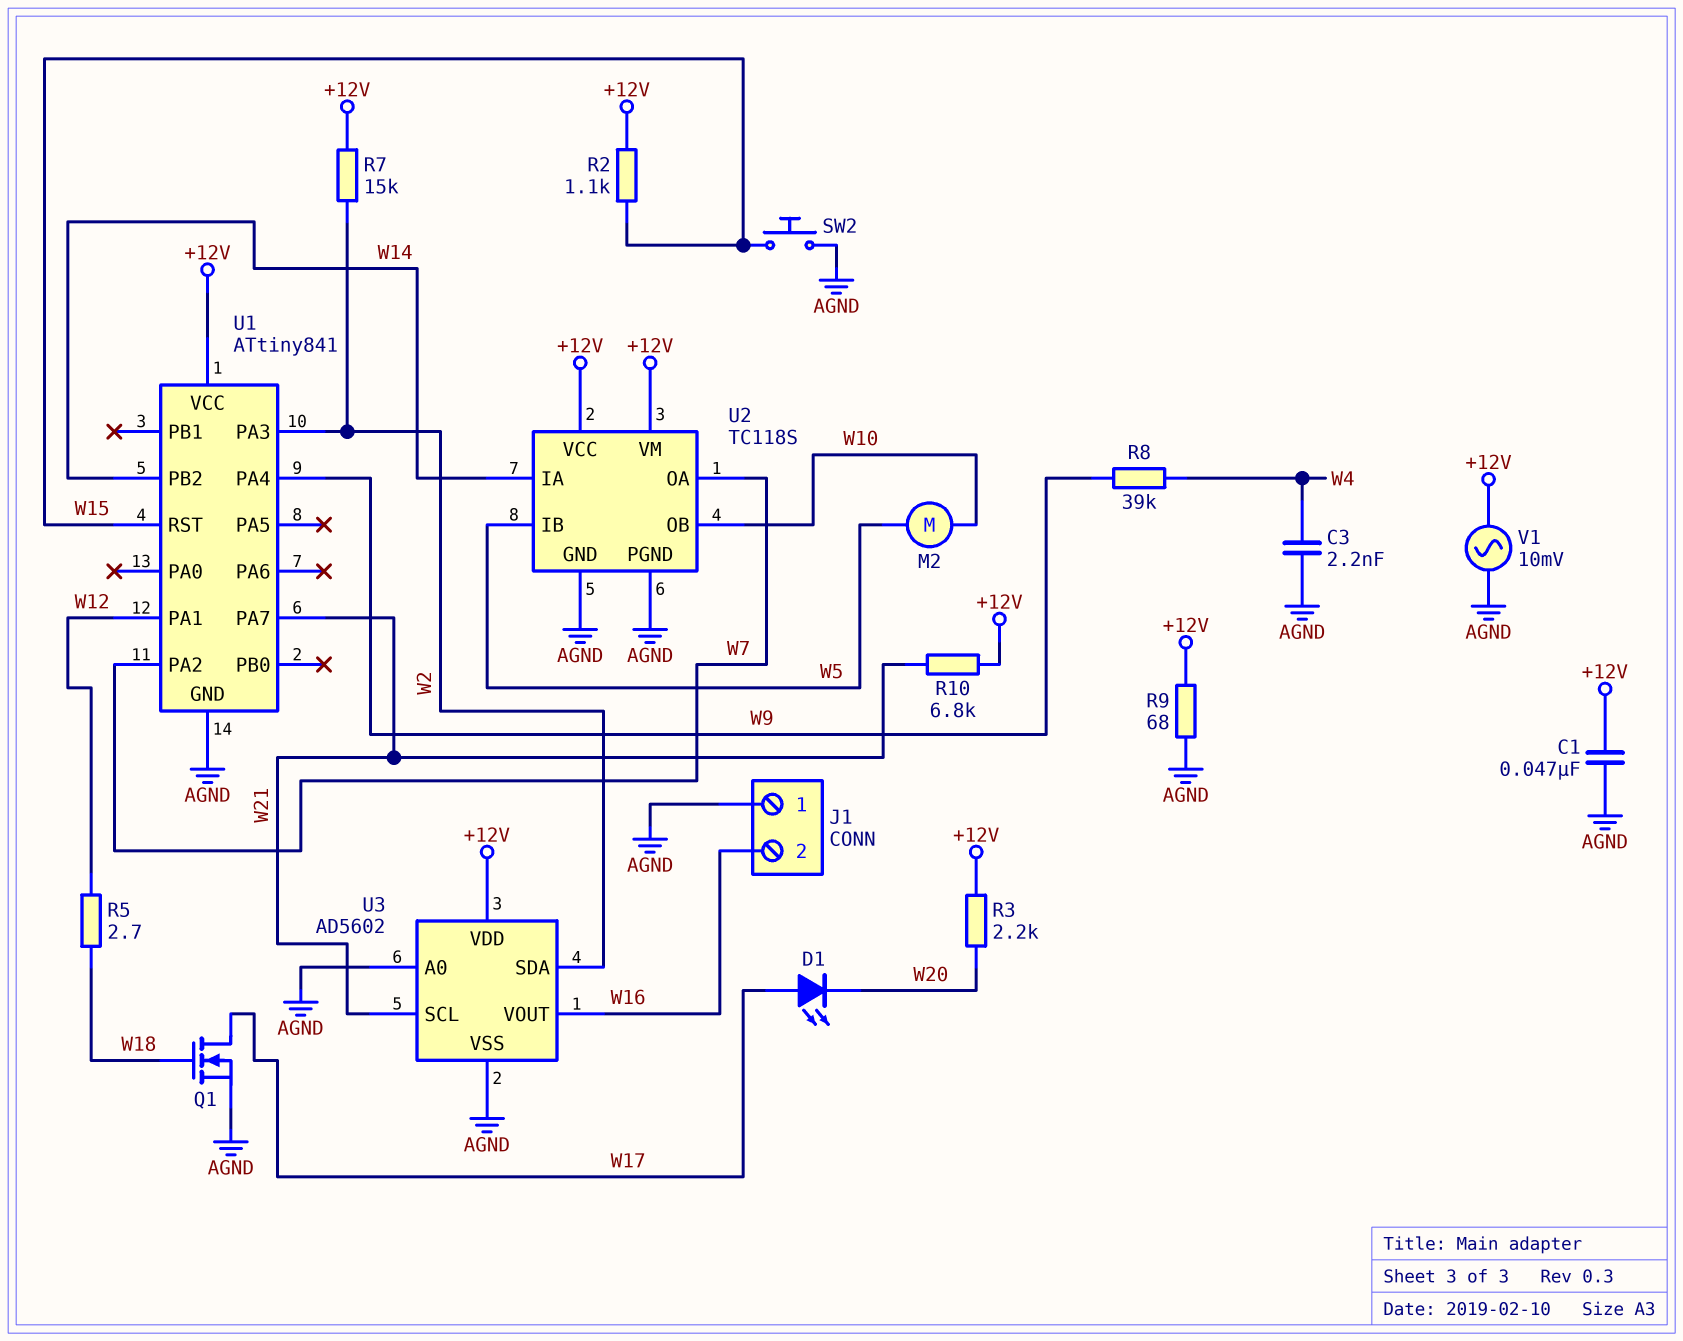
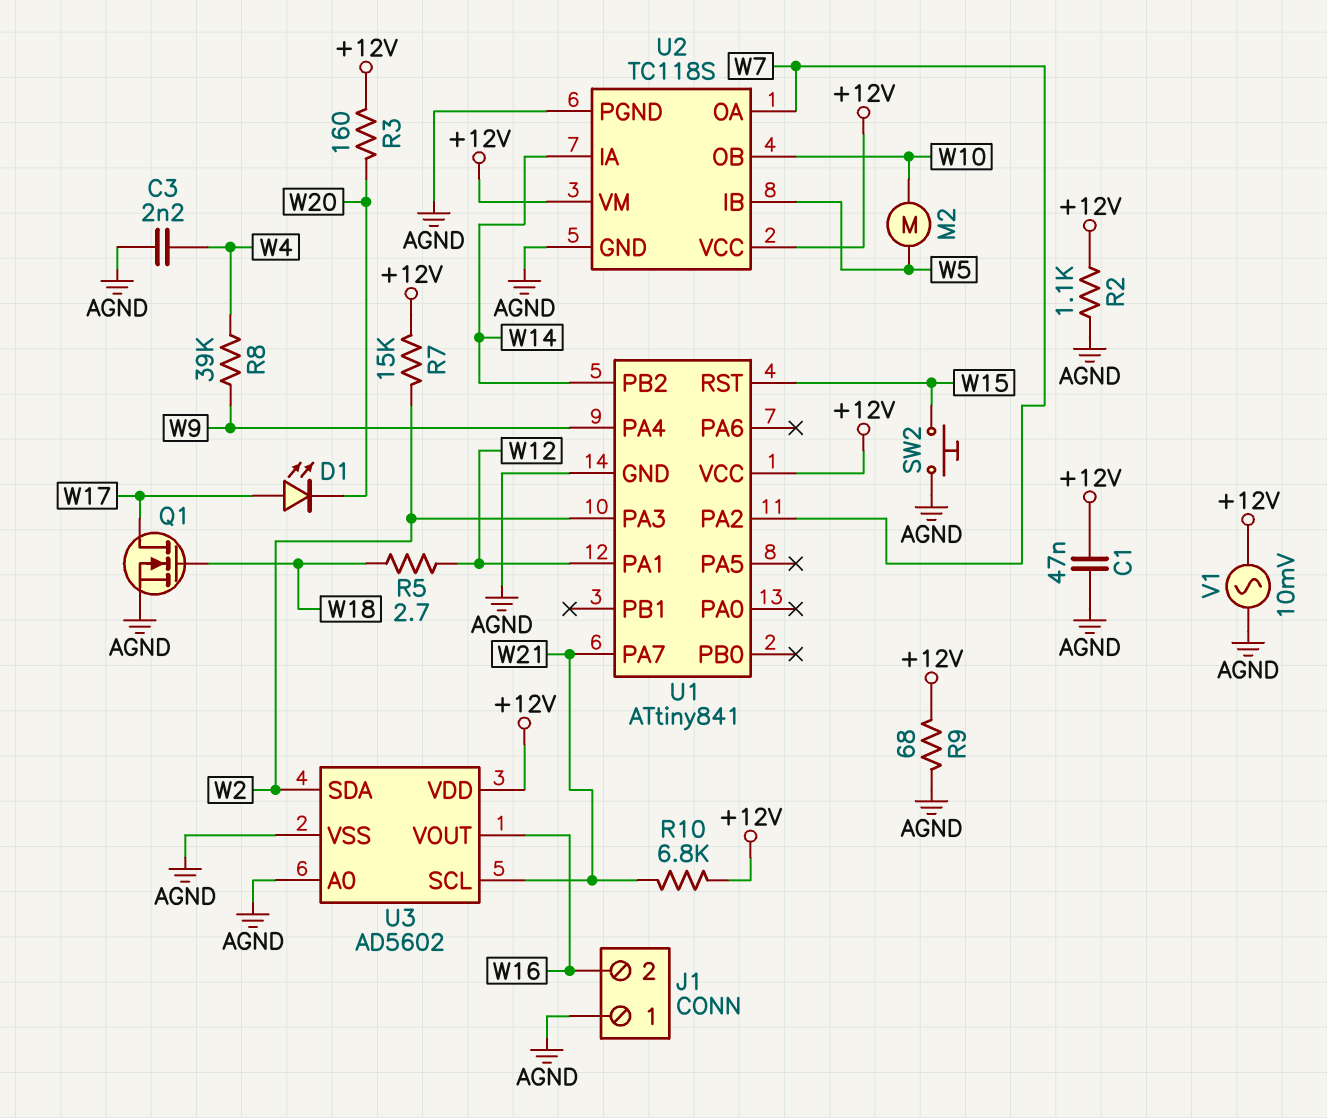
R2: 1.1k (+12V, W15) -> 1.1k (+12V, AGND)
R3: 2.2k (+12V, W20) -> 160 (+12V, W20)

